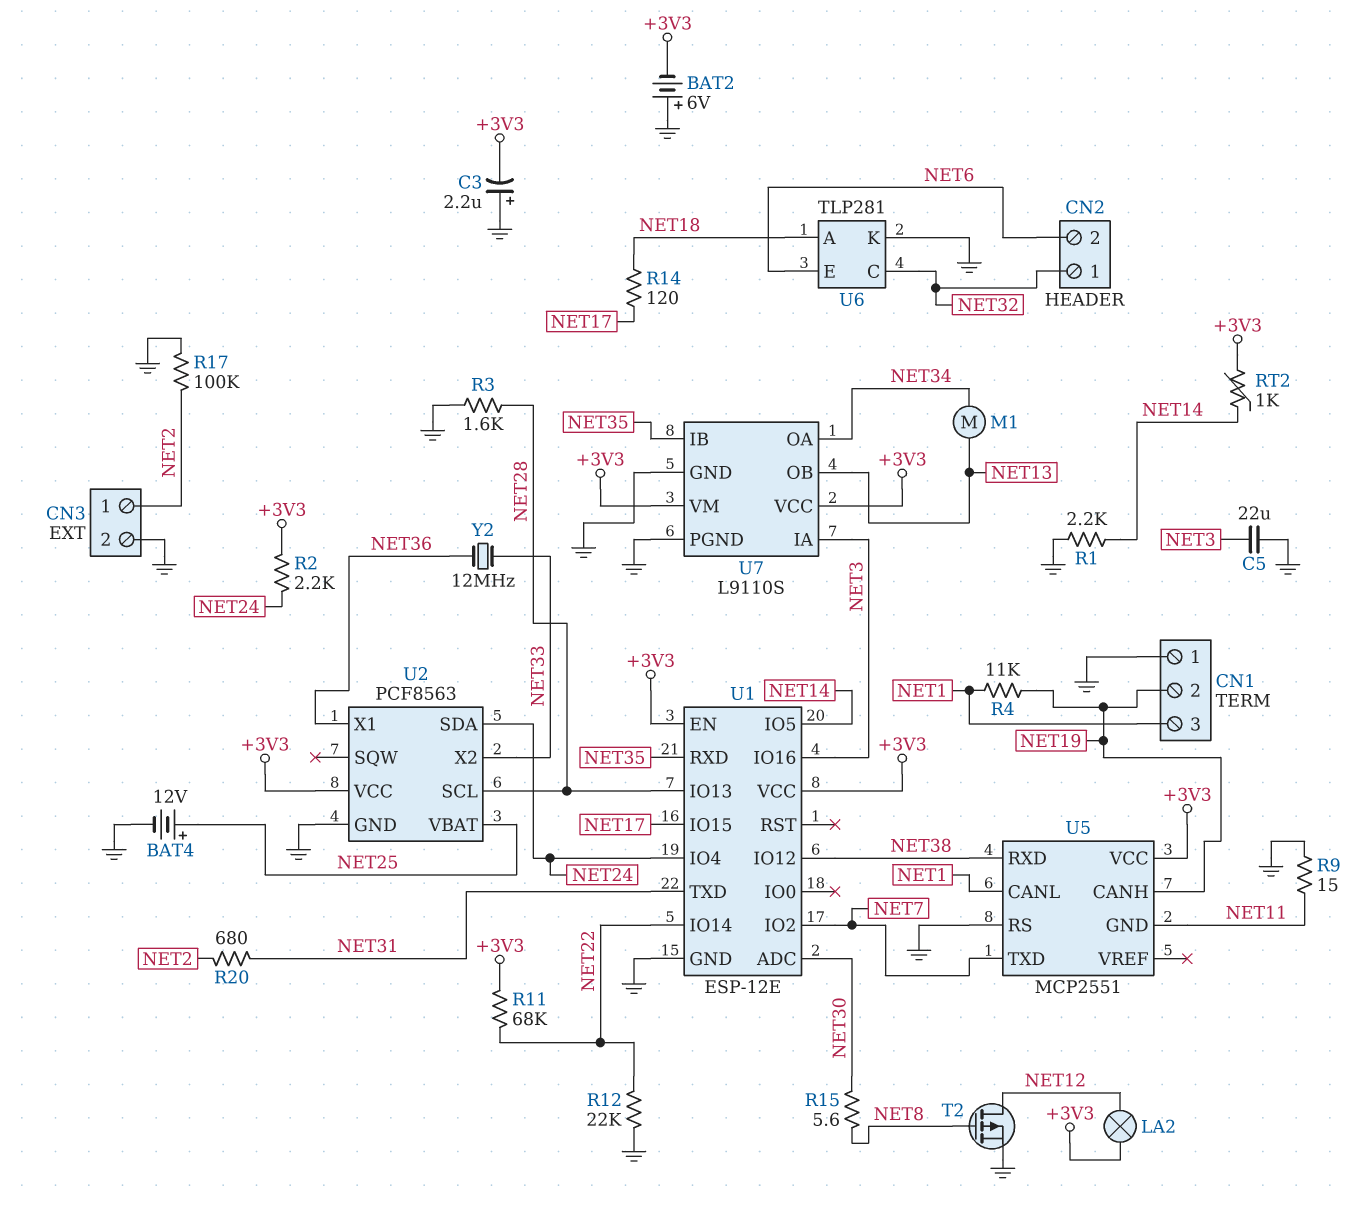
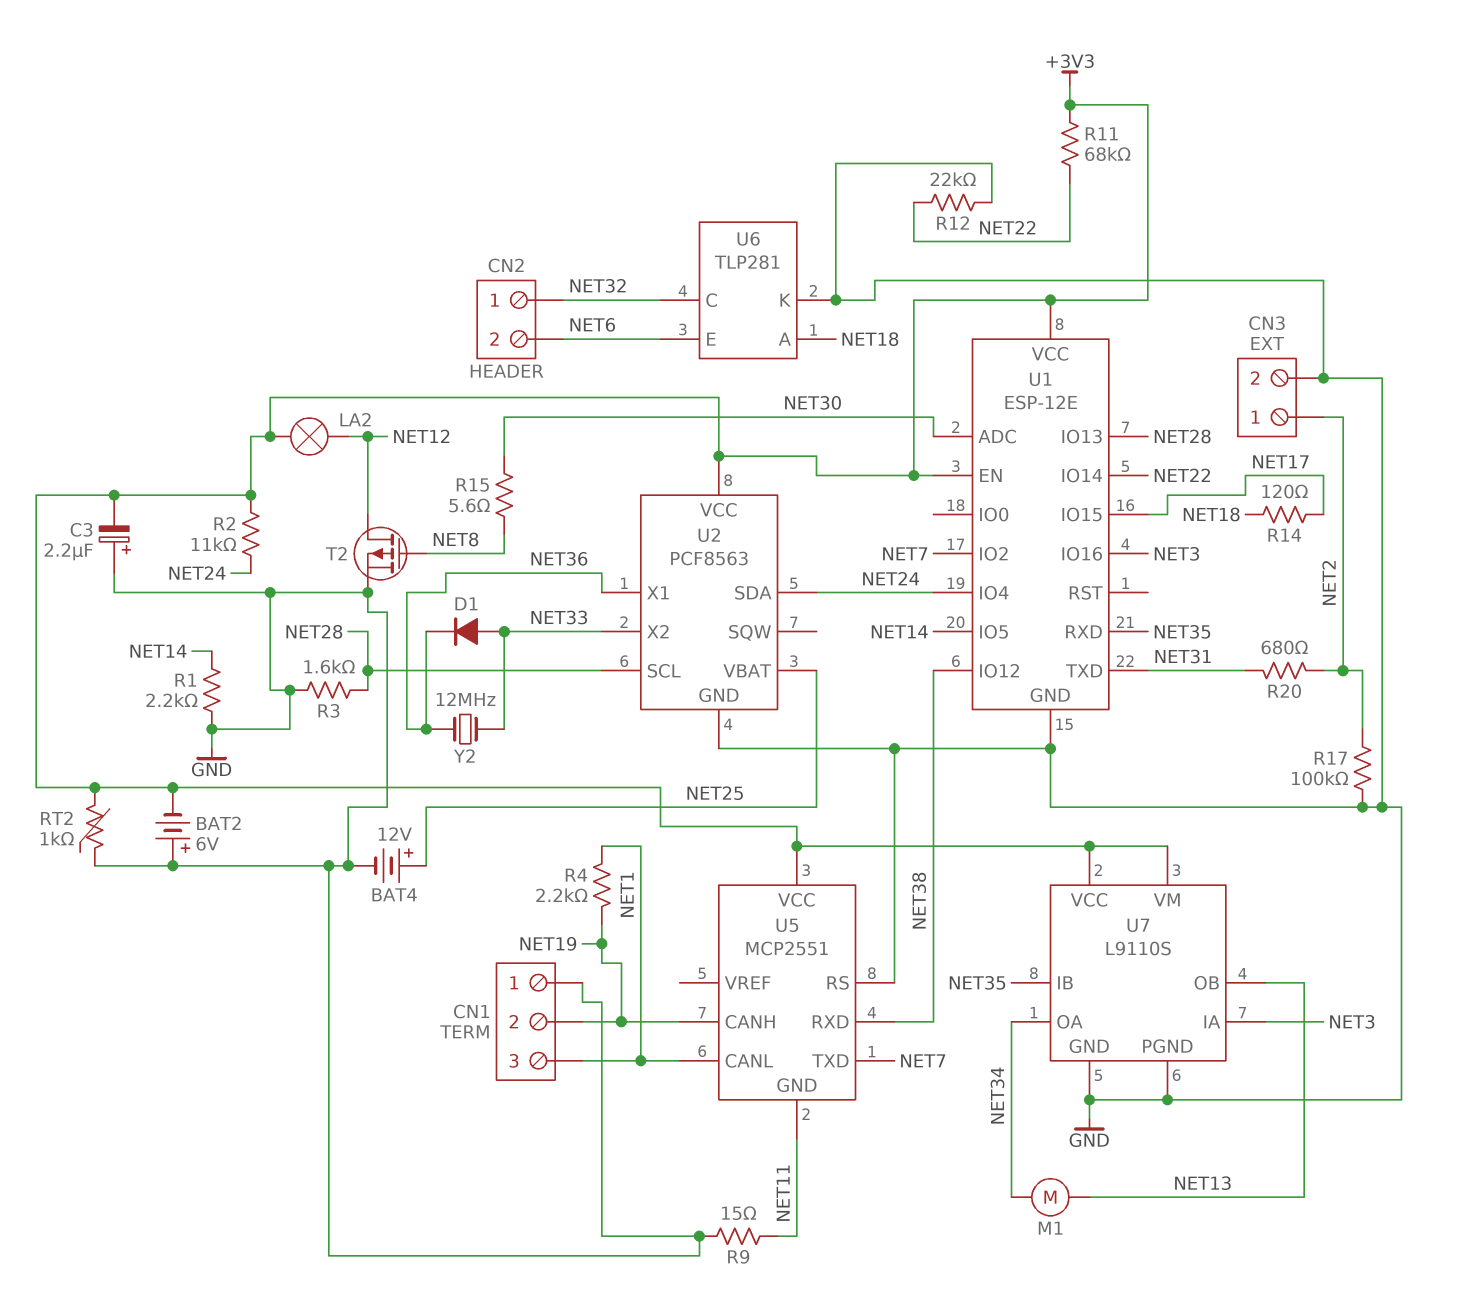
C5: 22uF (GND, NET3) -> none
D1: none -> diode (A NET33, K NET36)
R2: 2.2k (+3V3, NET24) -> 11k (+3V3, NET24)
R4: 11k (NET1, NET19) -> 2.2k (NET1, NET19)
RT2: 1k (+3V3, NET14) -> 1k (+3V3, GND)

